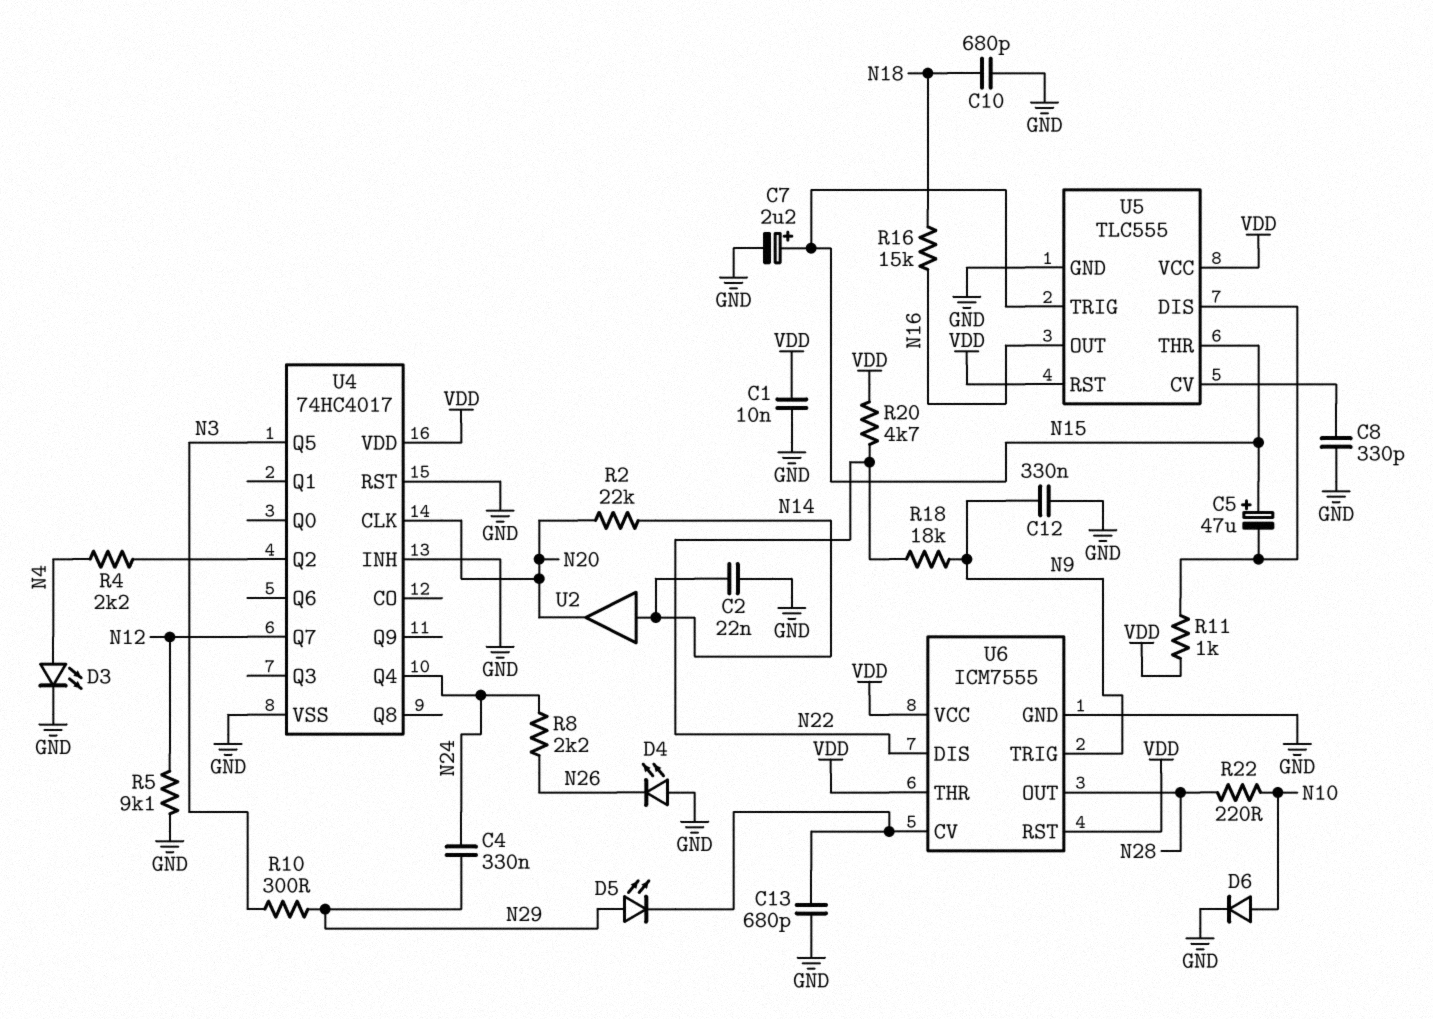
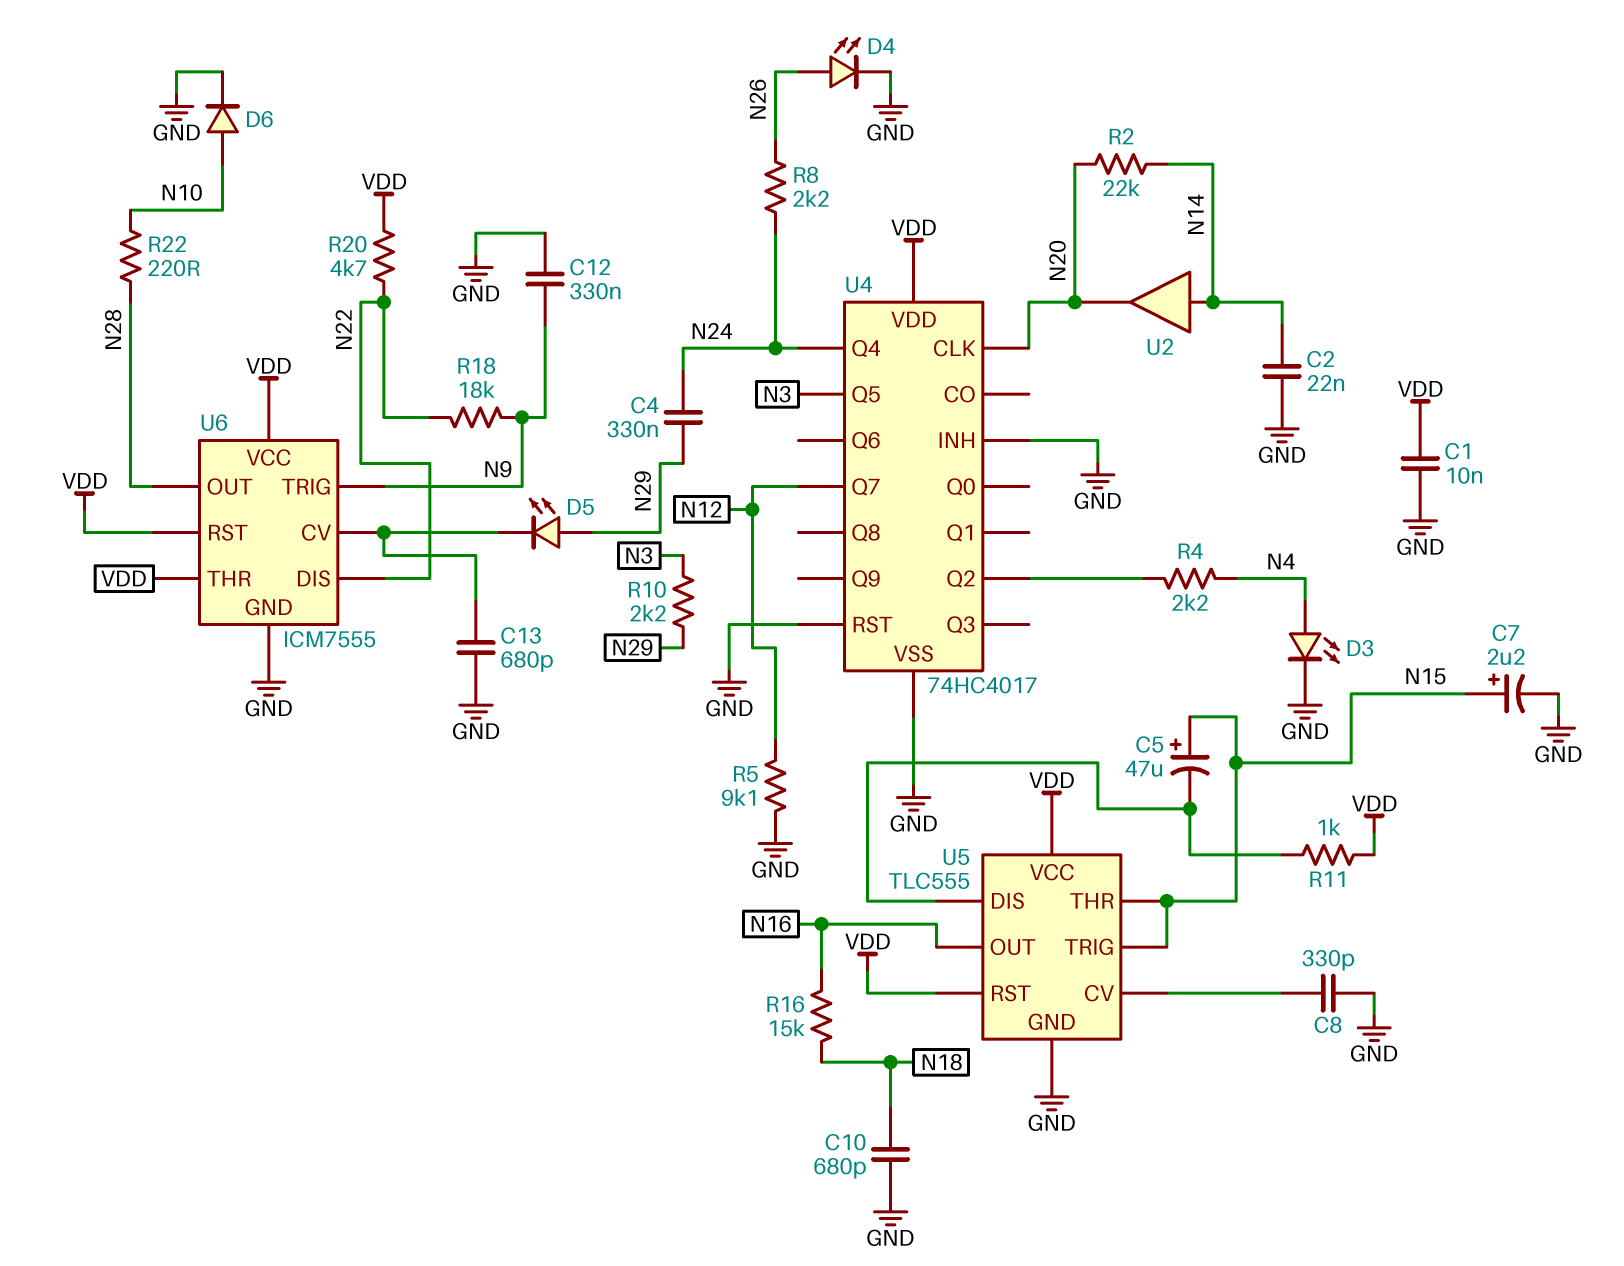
D4: LED (A GND, K N26) -> LED (A N26, K GND)
R10: 300 (N3, N29) -> 2.2k (N3, N29)

